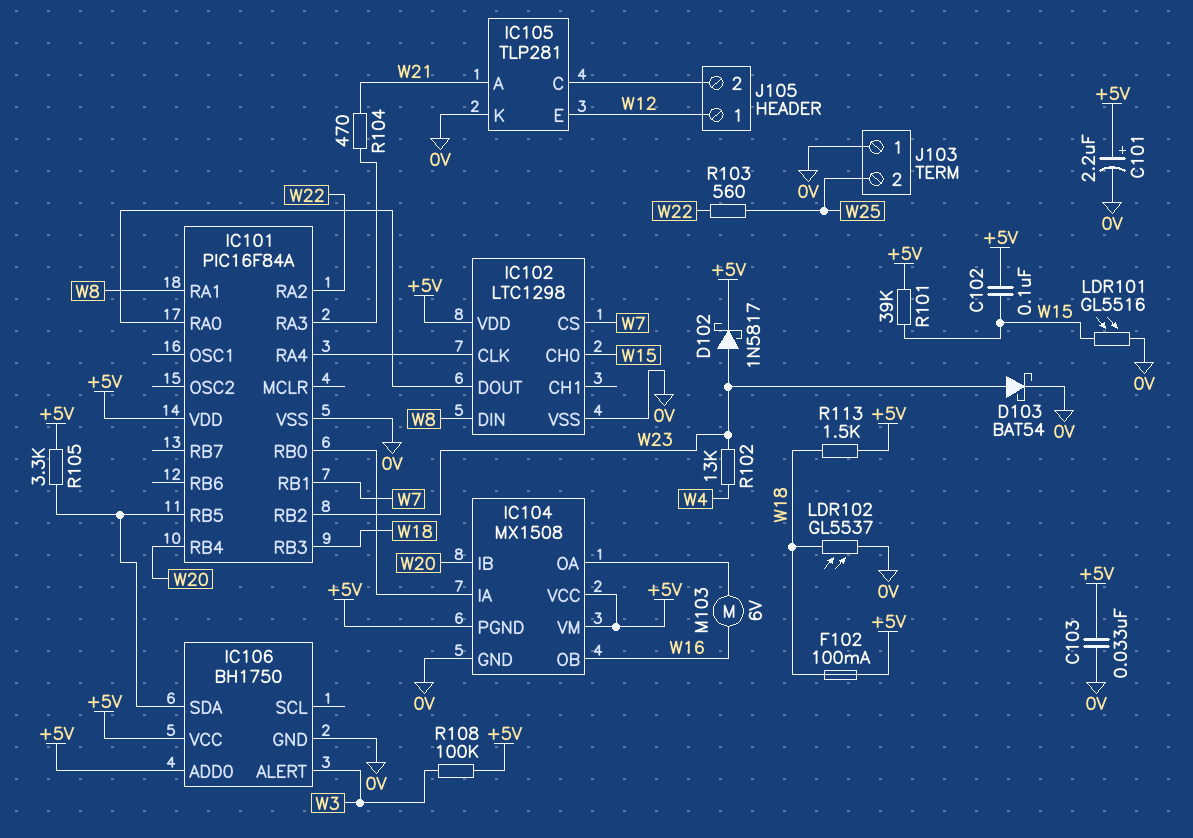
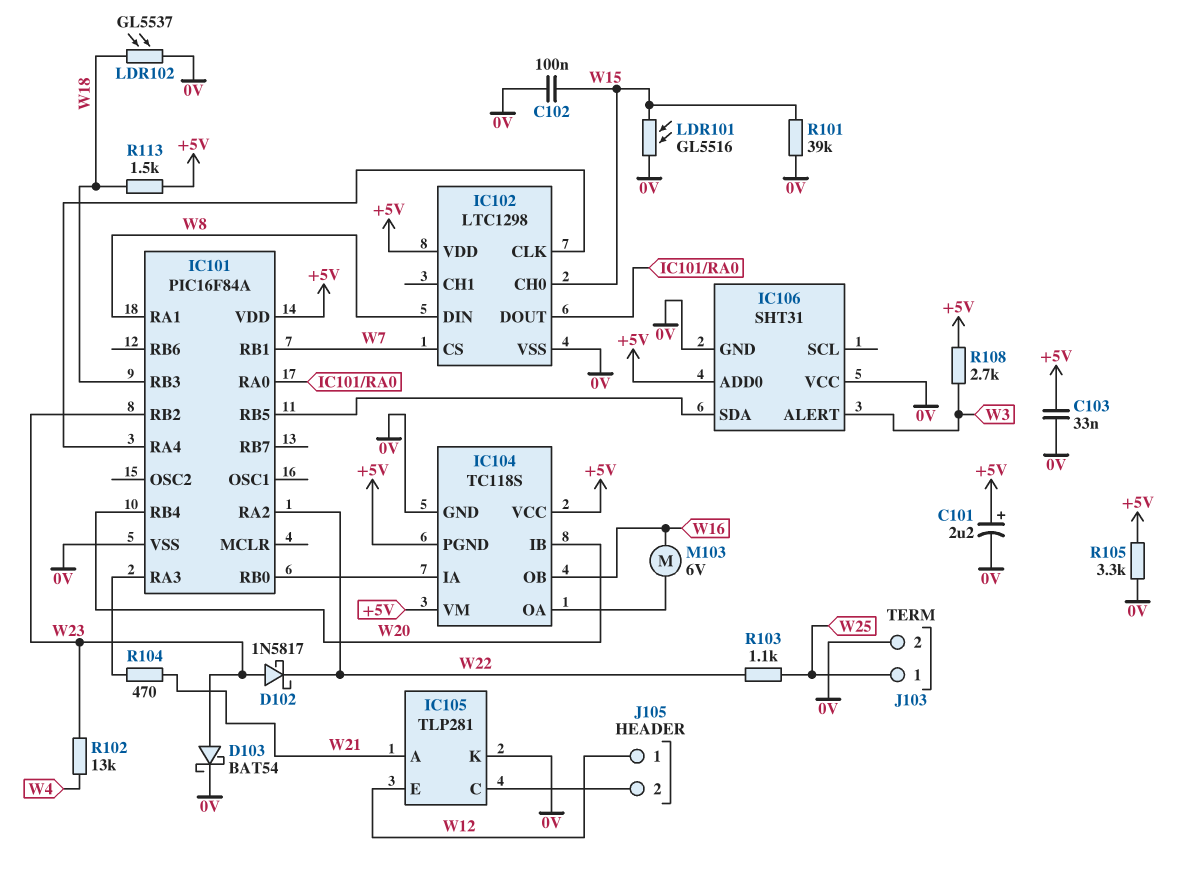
C102: 100nF (+5V, W15) -> 100nF (0V, W15)
D102: schottky 1N5817 (A W23, K +5V) -> schottky 1N5817 (A W23, K W22)
F102: 100mA (+5V, W18) -> none
IC104: MX1508 -> TC118S
IC106: BH1750 -> SHT31
IC106 pin VCC: +5V -> 0V
J103 pin 1: 0V -> W25
J103 pin 2: W25 -> 0V
R101: 39k (+5V, W15) -> 39k (0V, W15)
R103: 560 (W22, W25) -> 1.1k (W22, W25)
R105: 3.3k (+5V, IC101/RB5) -> 3.3k (+5V, 0V)
R108: 100k (+5V, W3) -> 2.7k (+5V, W3)

